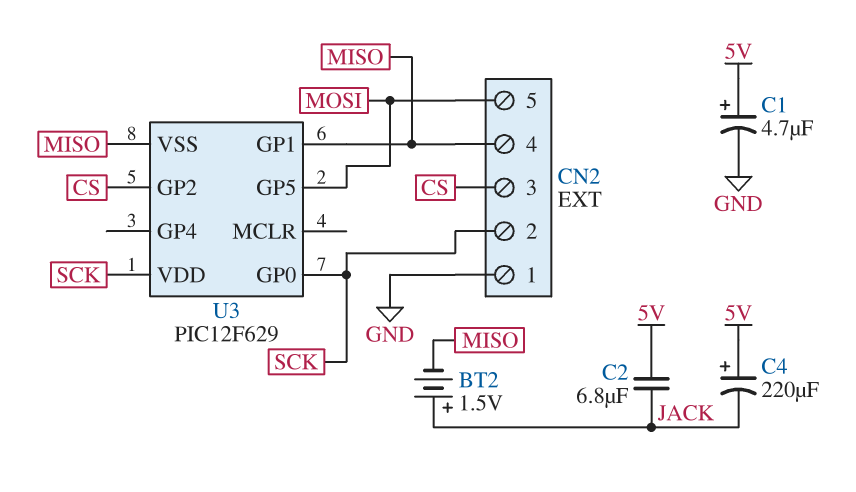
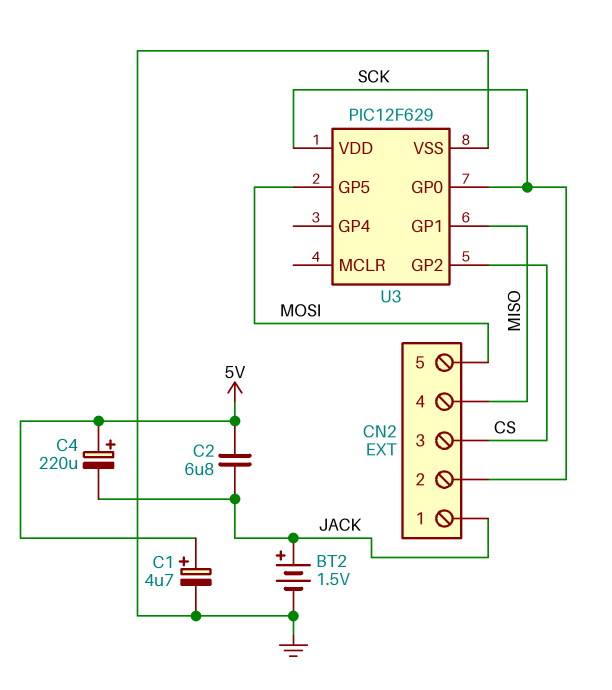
BT2: 1.5V (plus JACK, minus MISO) -> 1.5V (plus JACK, minus GND)
CN2 pin 1: GND -> JACK
U3 pin VSS: MISO -> GND

